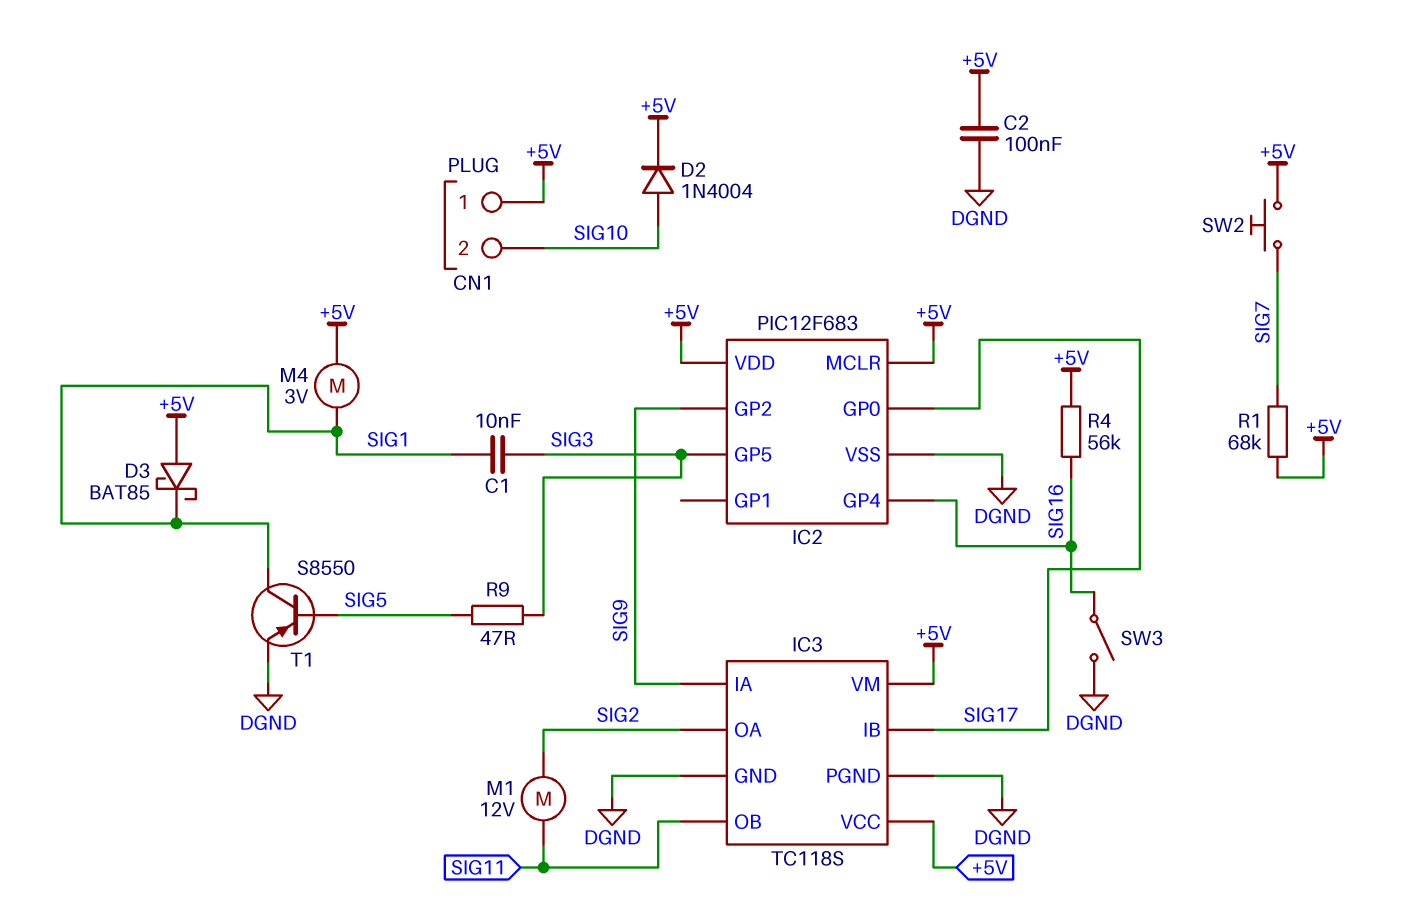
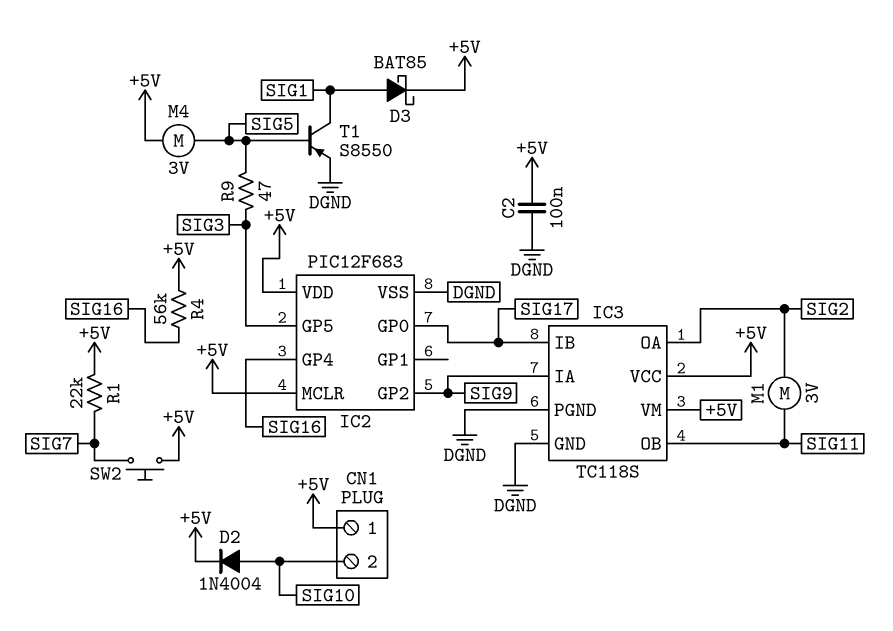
C1: 10nF (SIG1, SIG3) -> none
D3: schottky BAT85 (A +5V, K SIG1) -> schottky BAT85 (A SIG1, K +5V)
M1: motor 12V (SIG2, SIG11) -> motor 3V (SIG2, SIG11)
M4: motor 3V (+5V, SIG1) -> motor 3V (+5V, SIG5)
R1: 68k (+5V, SIG7) -> 22k (+5V, SIG7)
SW3: switch (DGND, SIG16) -> none

